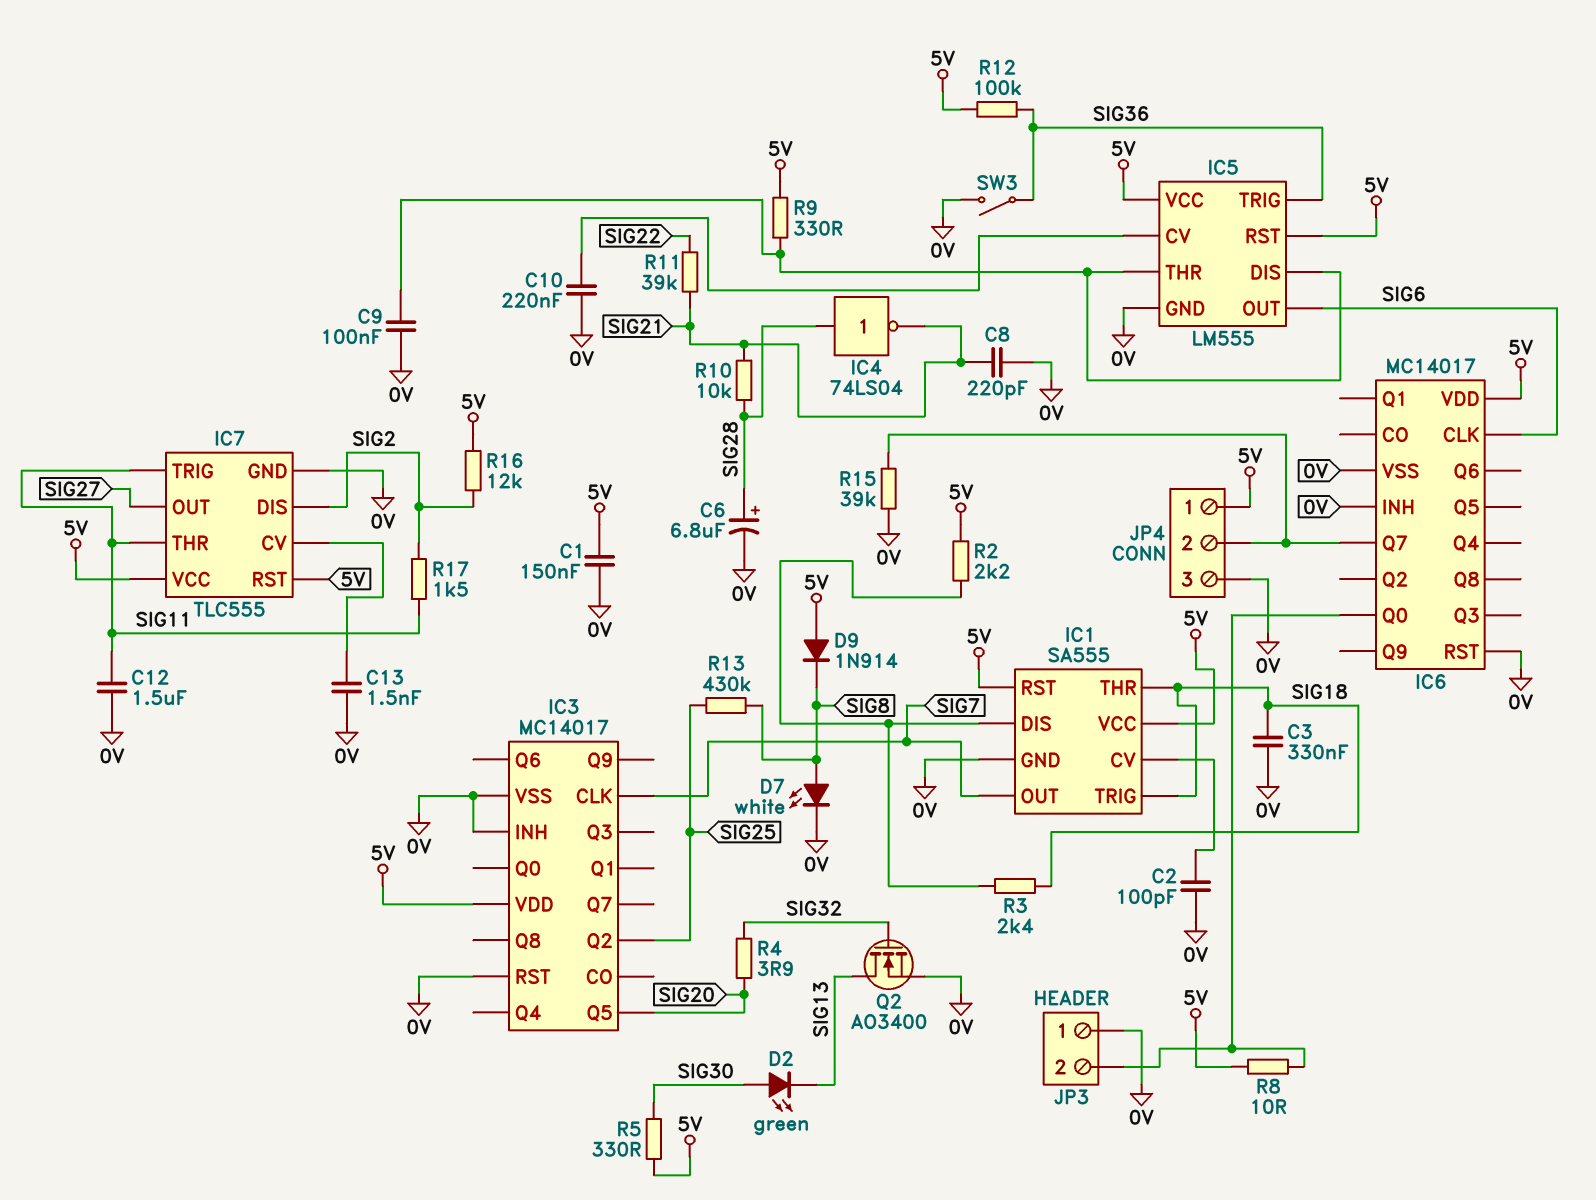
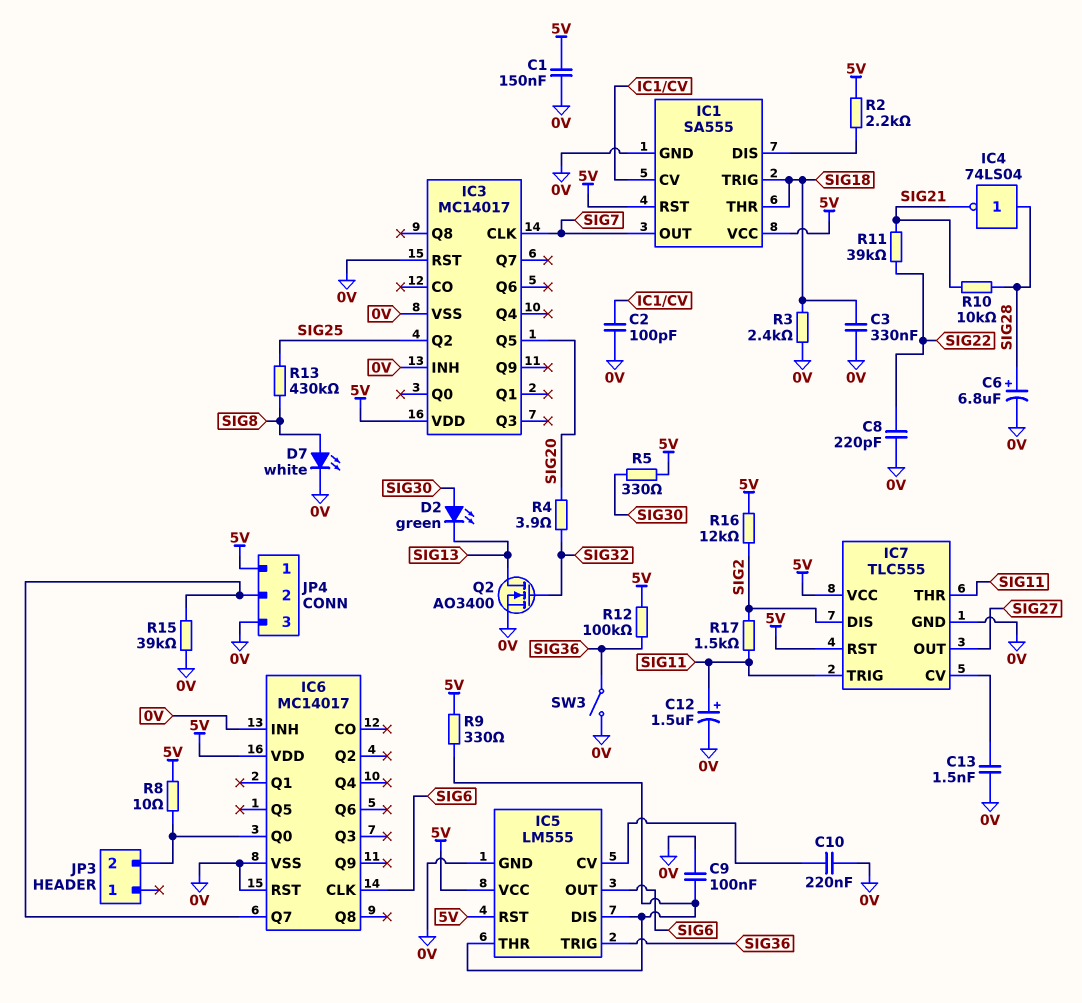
C8: 220pF (0V, SIG21) -> 220pF (0V, SIG22)
C12: 1.5uF (0V, SIG11) -> 1.5uF (plus SIG11, minus 0V)
D9: diode 1N914 (A 5V, K SIG8) -> none
JP3 pin 1: 0V -> none
R3: 2.4k (IC1/DIS, SIG18) -> 2.4k (0V, SIG18)

